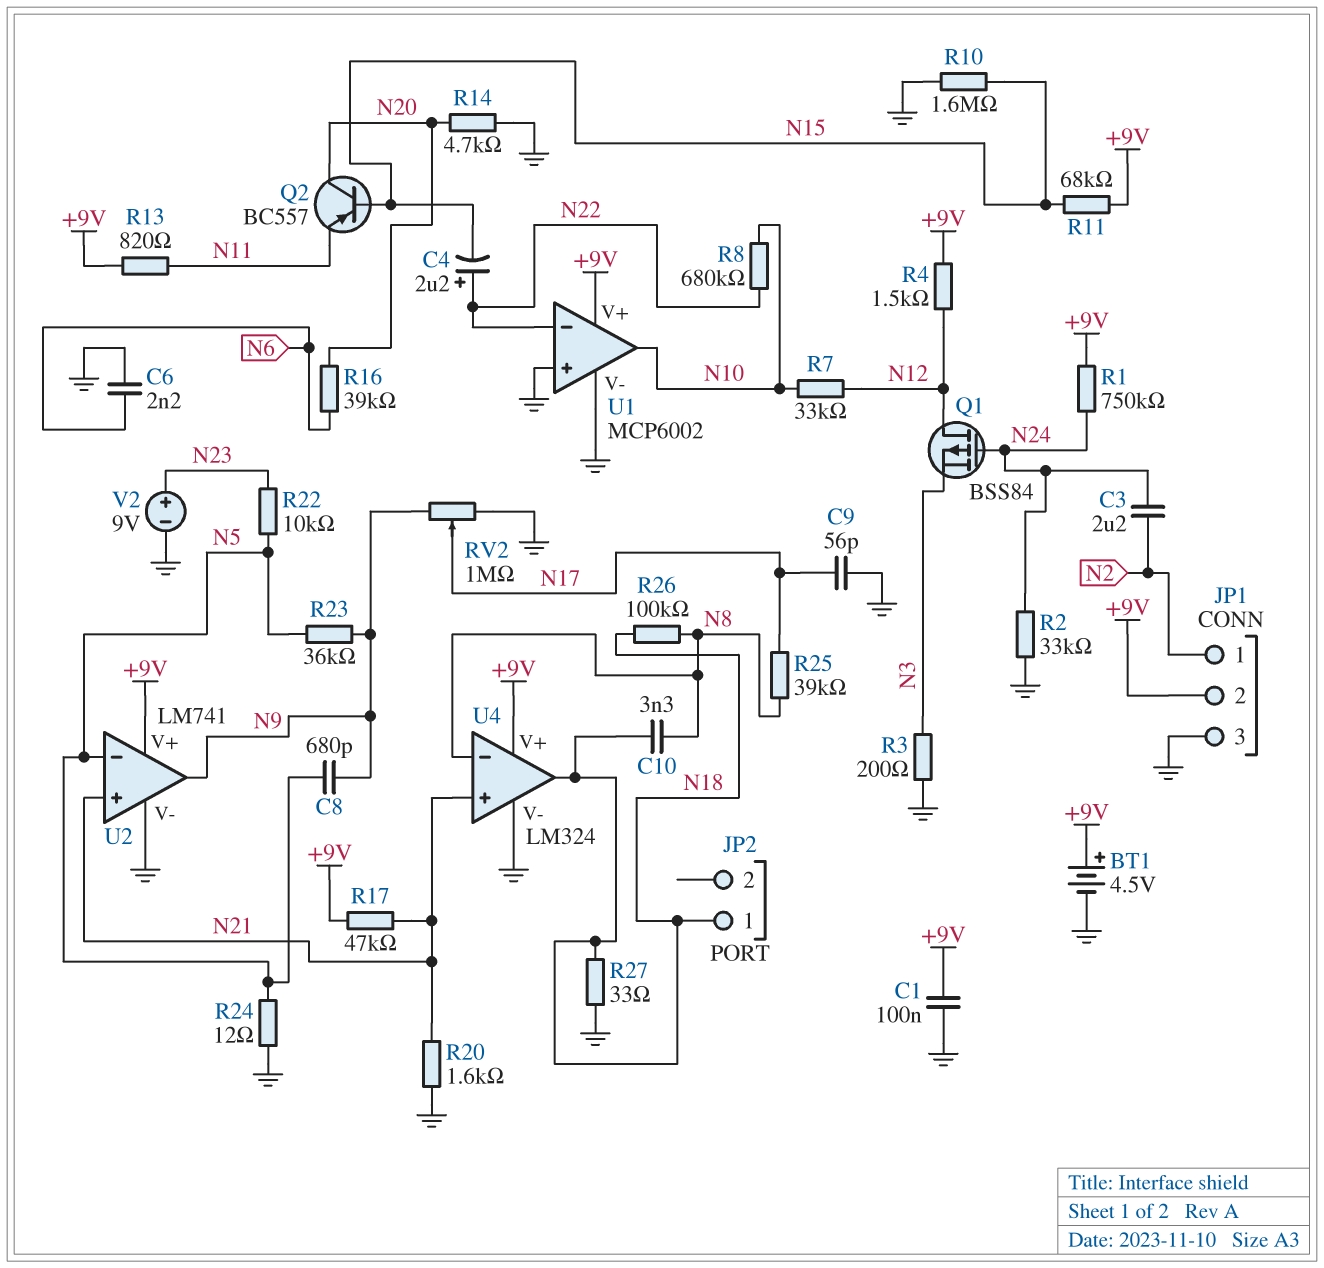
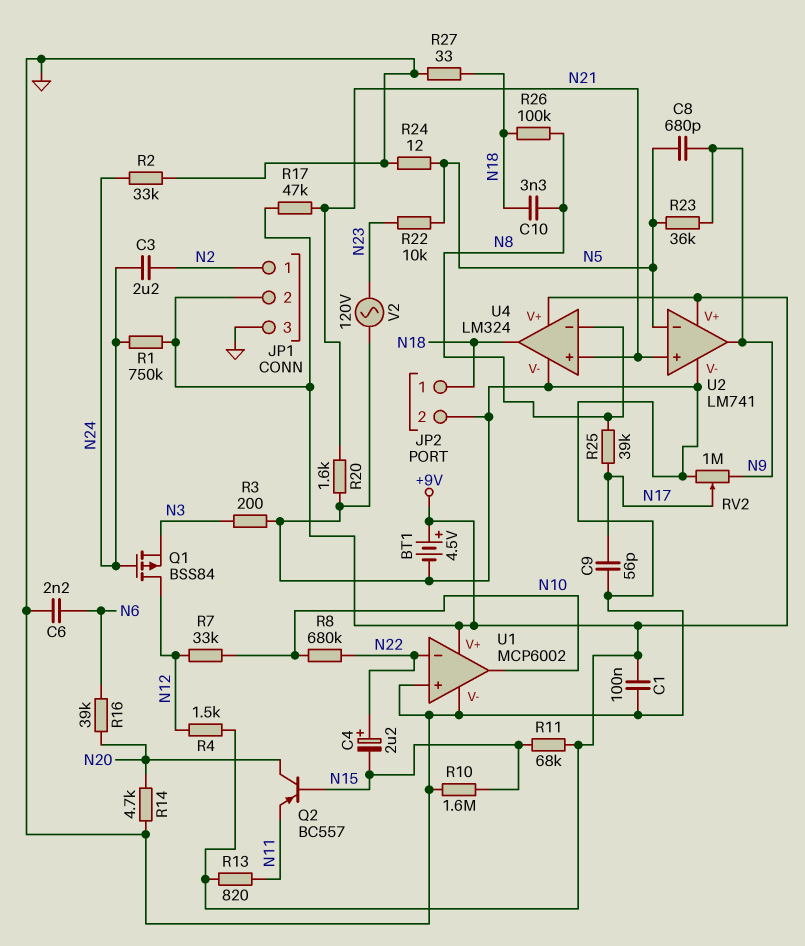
JP2 pin 2: none -> GND
V2: 9V (plus N23, minus GND) -> AC 120V (GND, N23)

